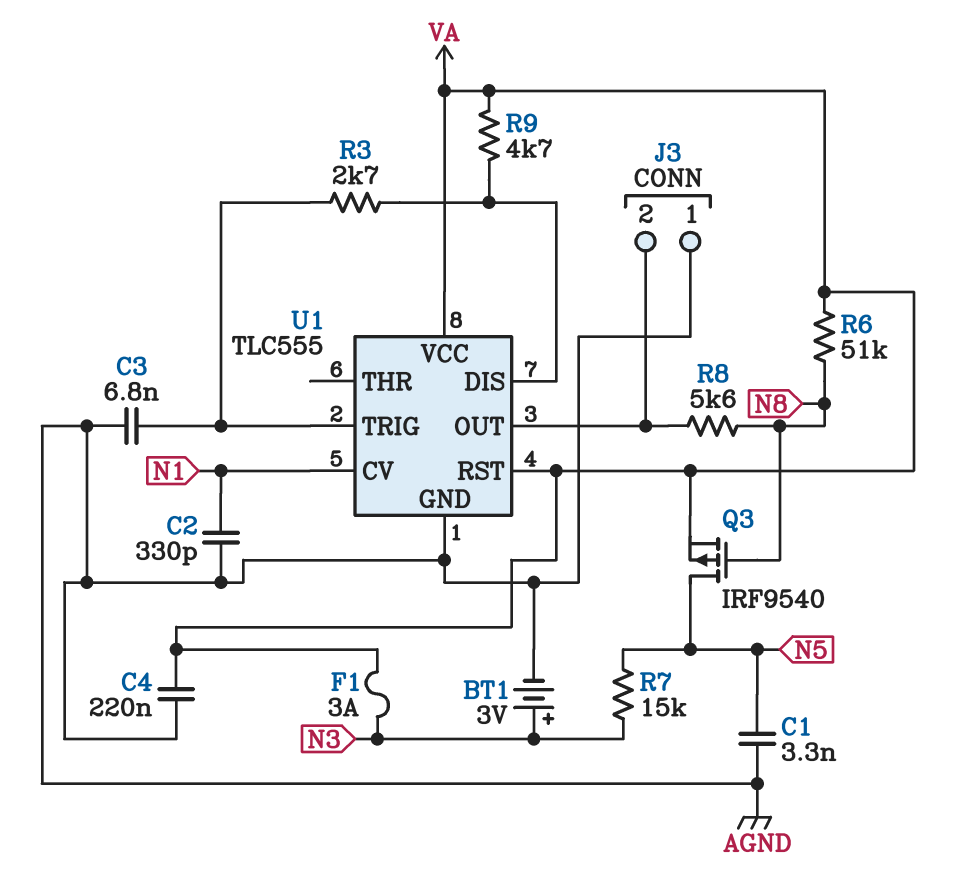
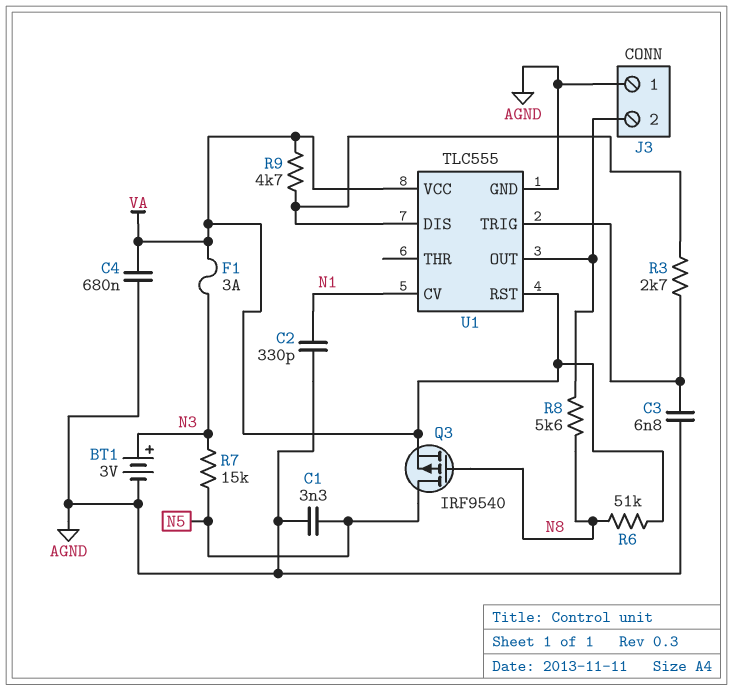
C4: 220nF (AGND, VA) -> 680nF (AGND, VA)

